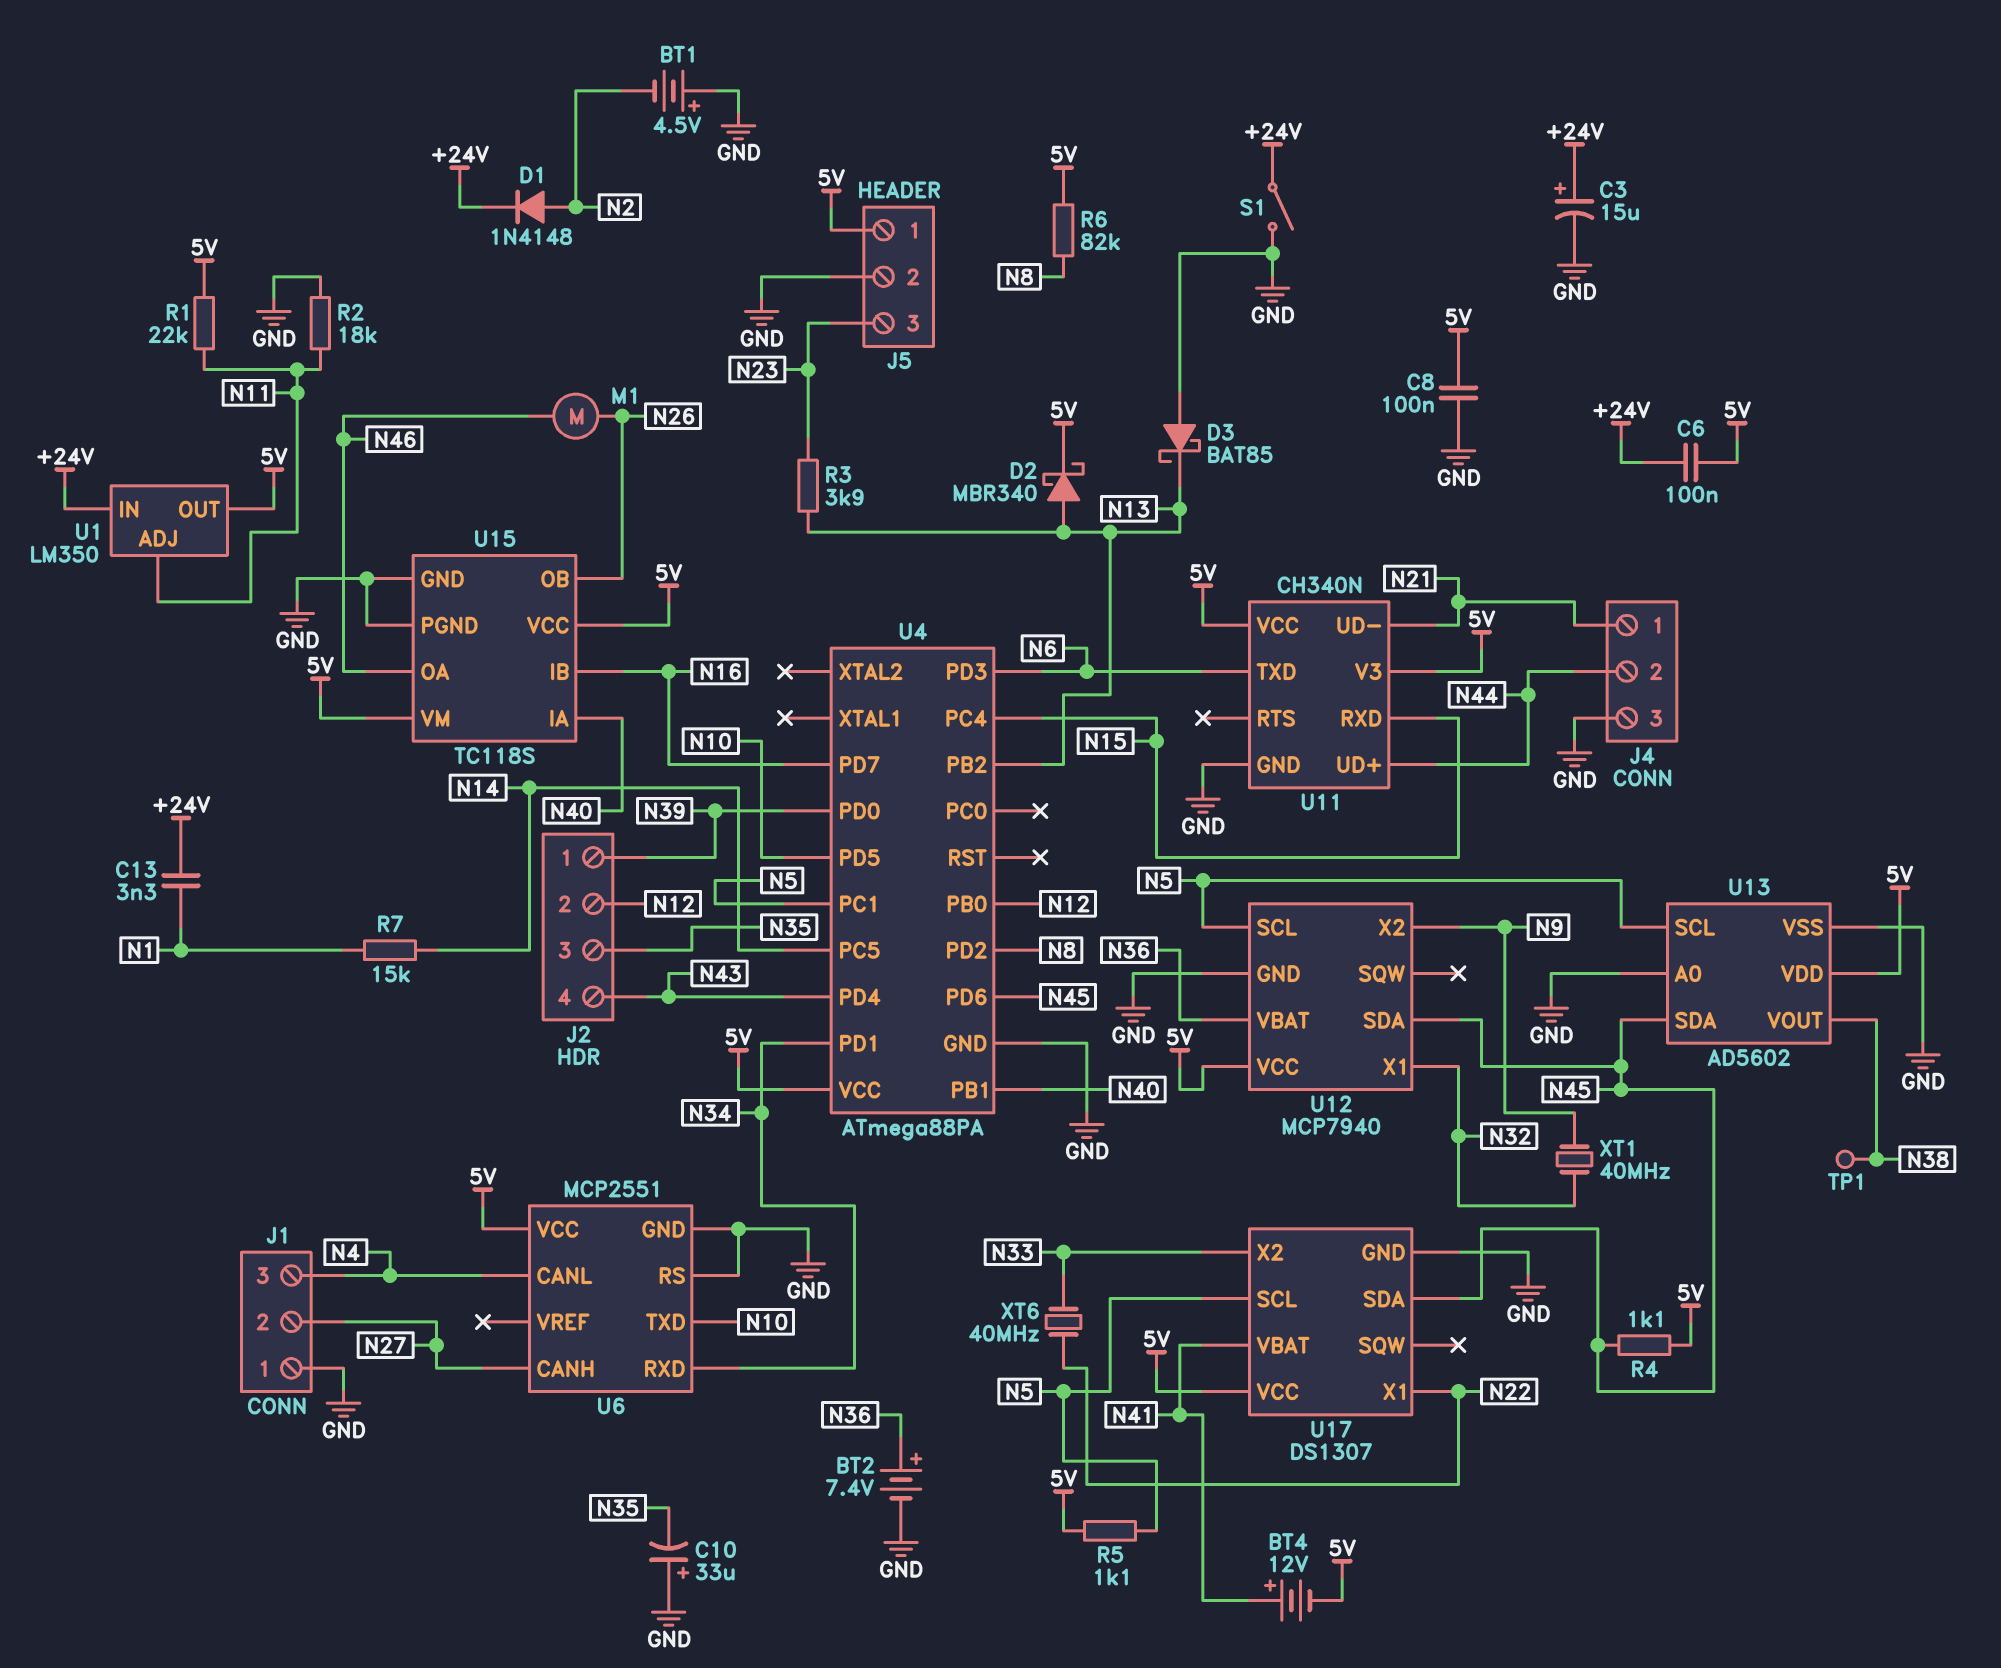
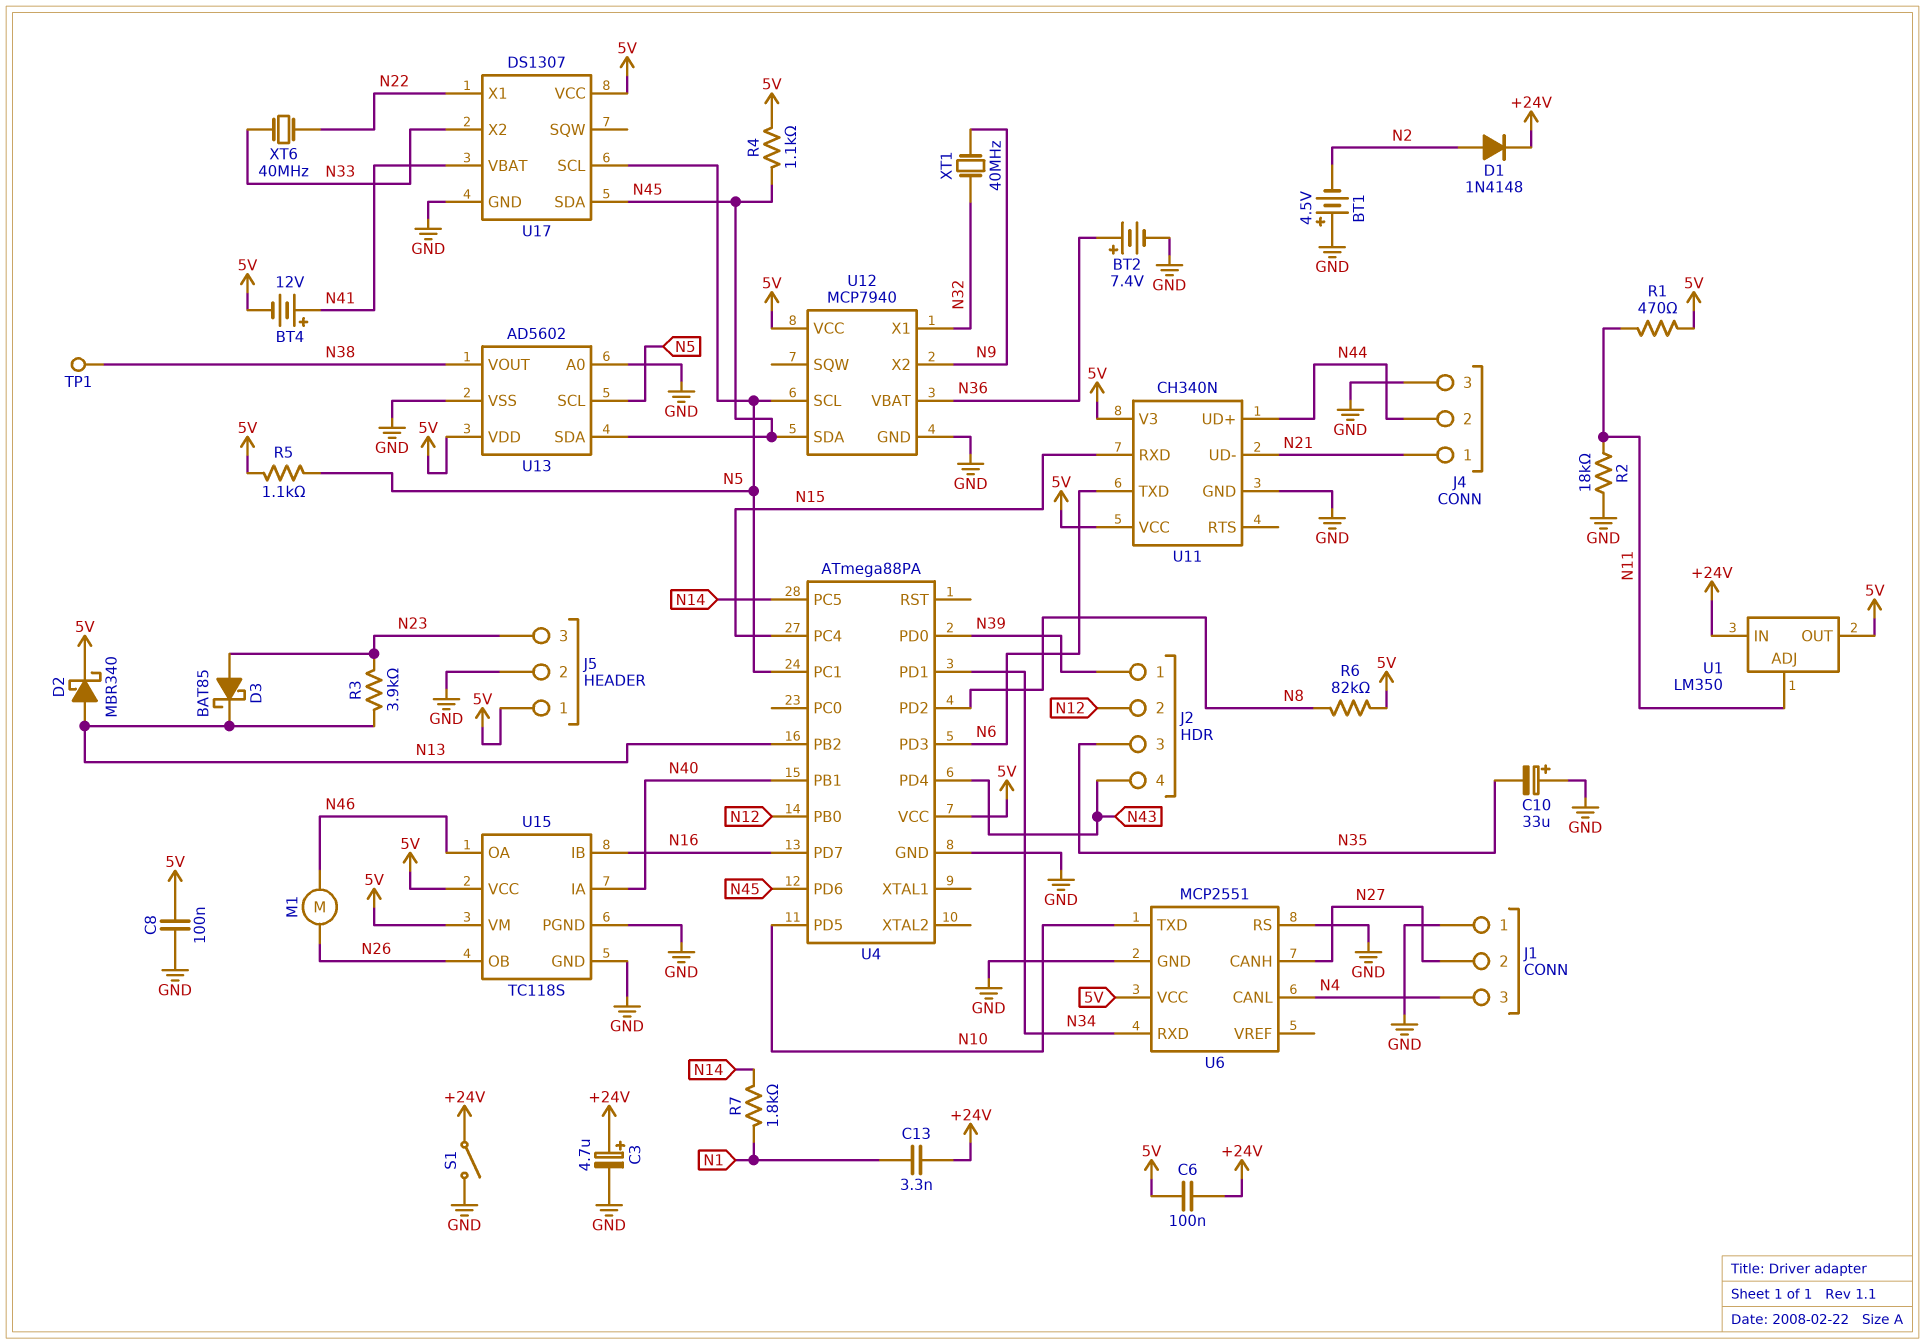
C3: 15uF (plus +24V, minus GND) -> 4.7uF (plus +24V, minus GND)
D3: schottky BAT85 (A GND, K N13) -> schottky BAT85 (A N23, K N13)
R1: 22k (5V, N11) -> 470 (5V, N11)
R7: 15k (N1, N14) -> 1.8k (N1, N14)

